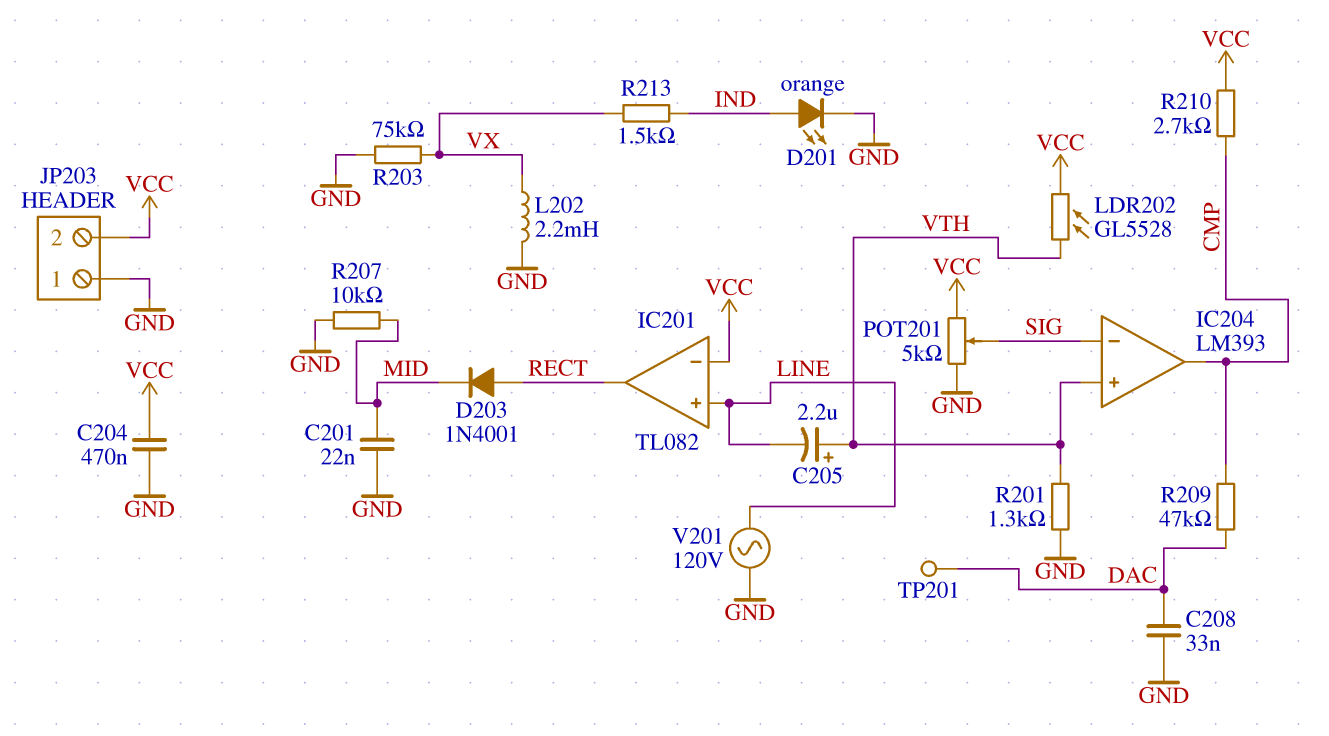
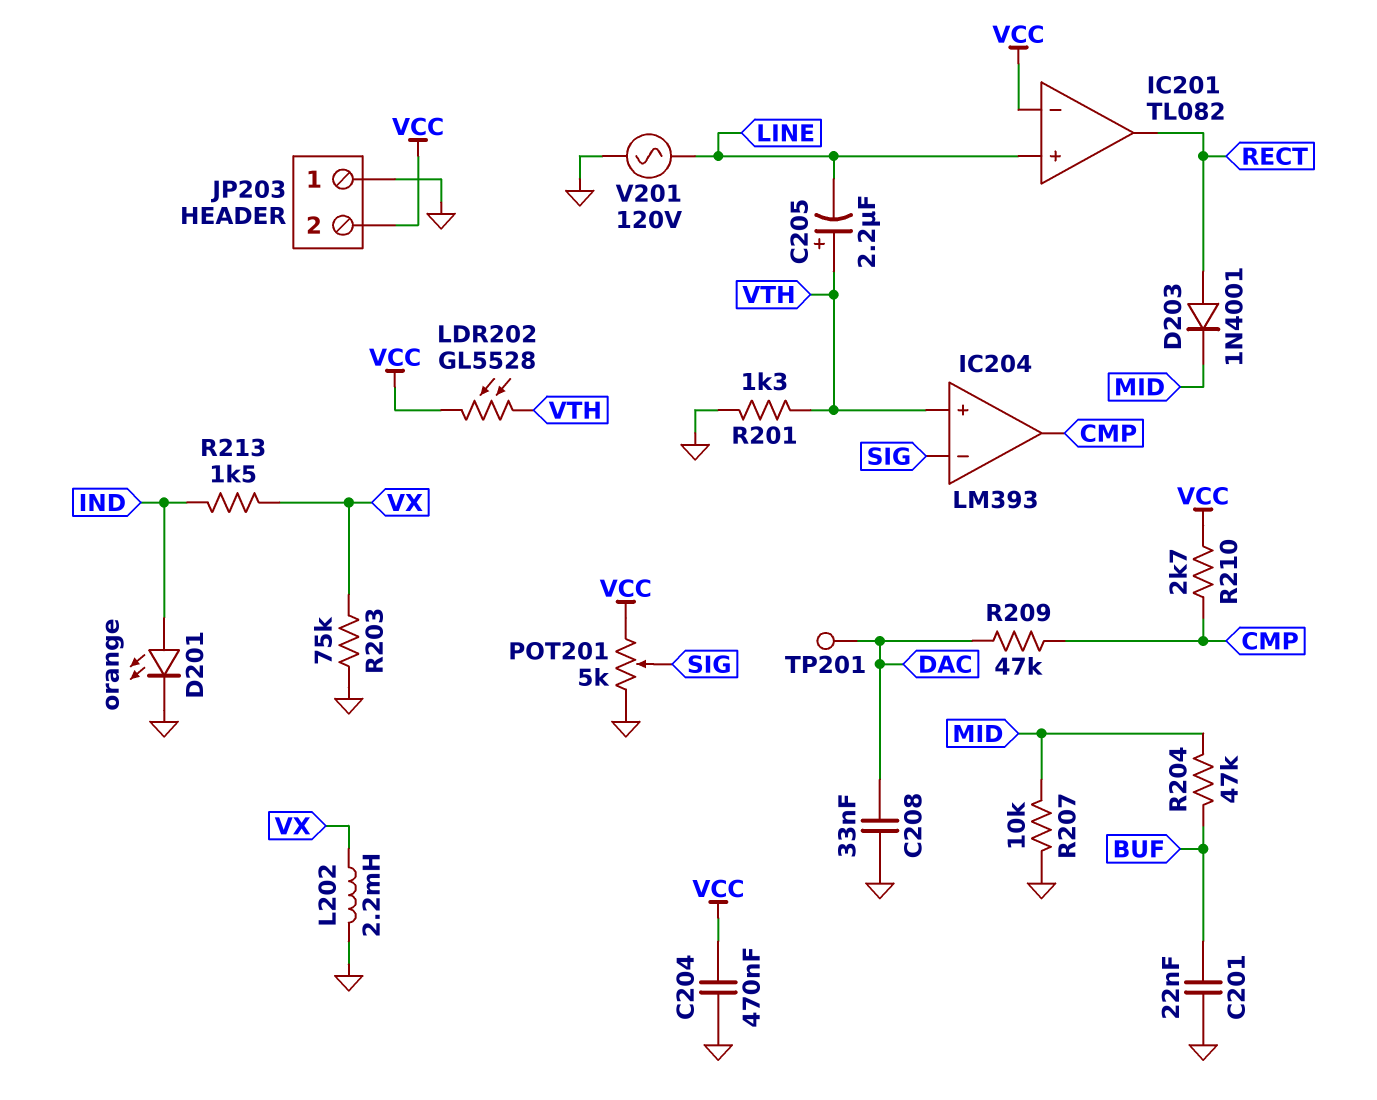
C201: 22nF (GND, MID) -> 22nF (BUF, GND)
R204: none -> 47k (BUF, MID)

